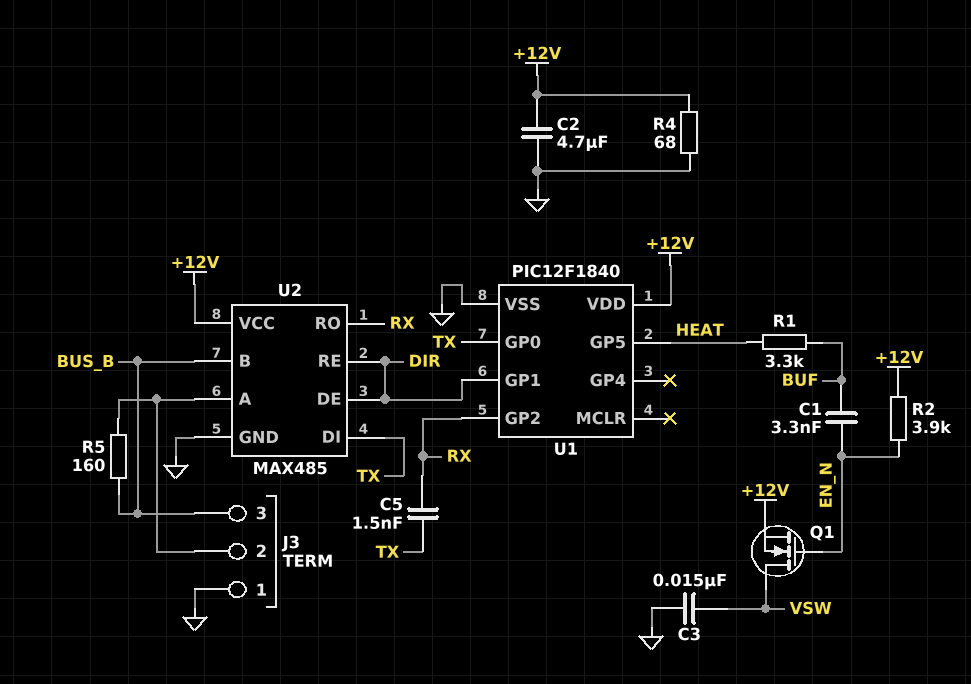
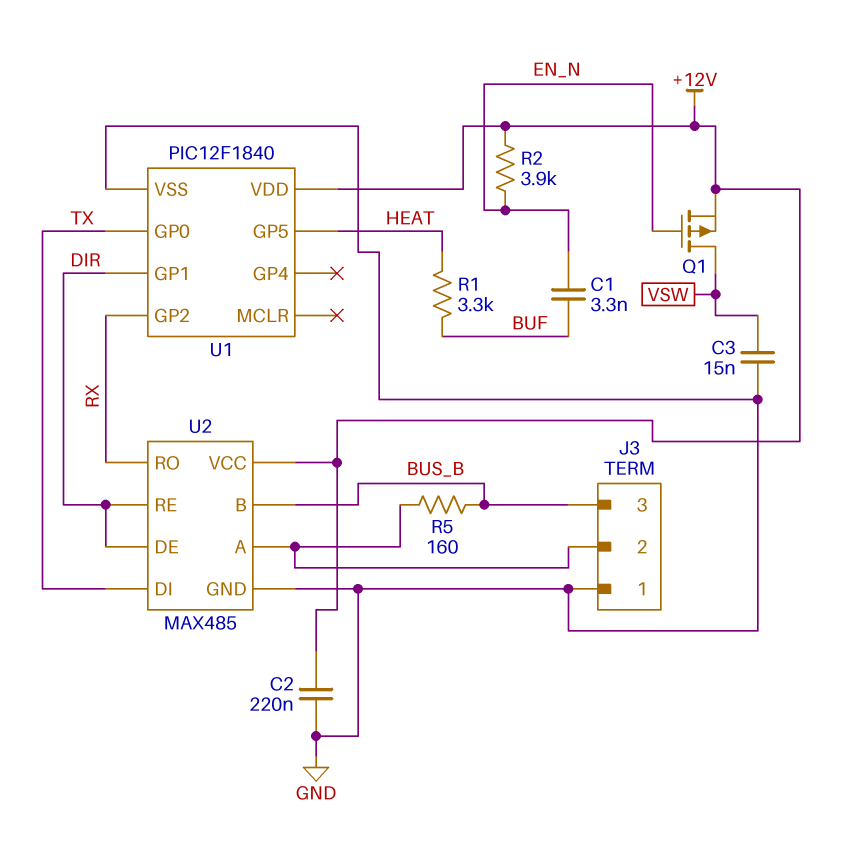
C2: 4.7uF (+12V, GND) -> 220nF (+12V, GND)
C5: 1.5nF (RX, TX) -> none
Q1: NMOS (G EN_N, D VSW, S +12V) -> PMOS (G EN_N, D VSW, S +12V)
R4: 68 (+12V, GND) -> none

